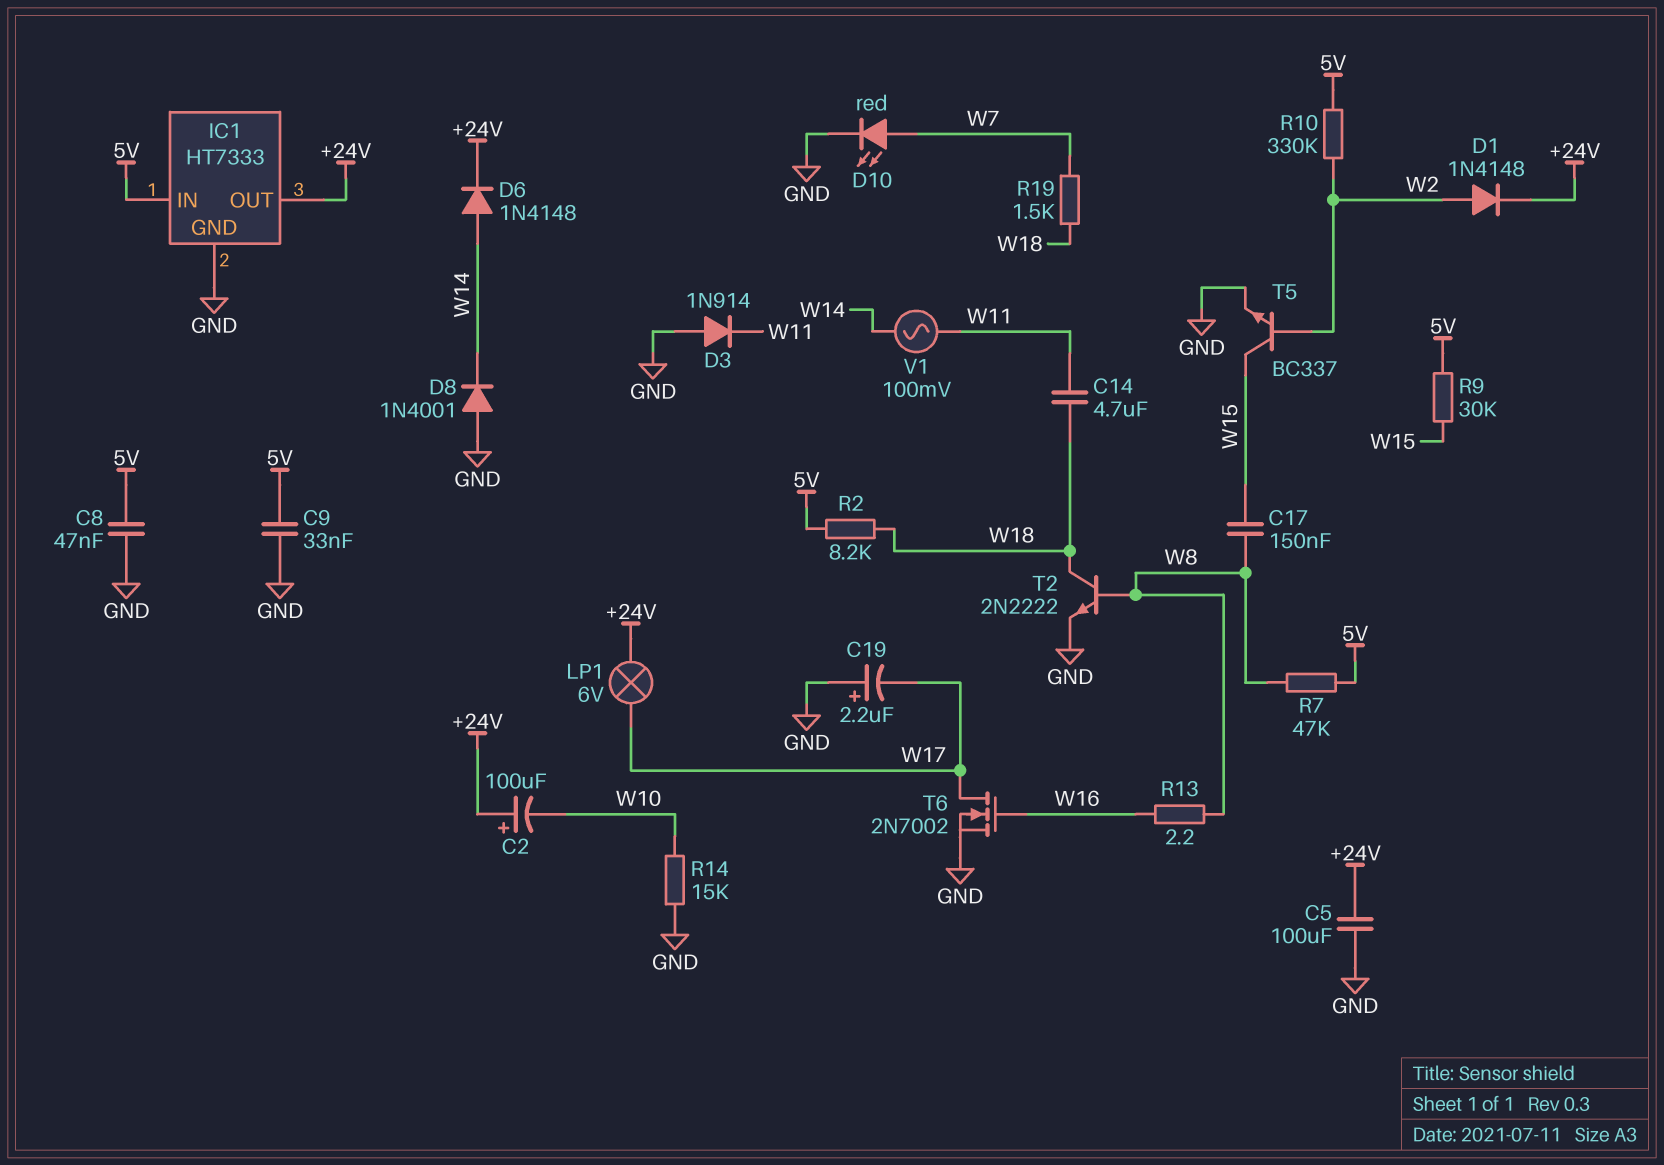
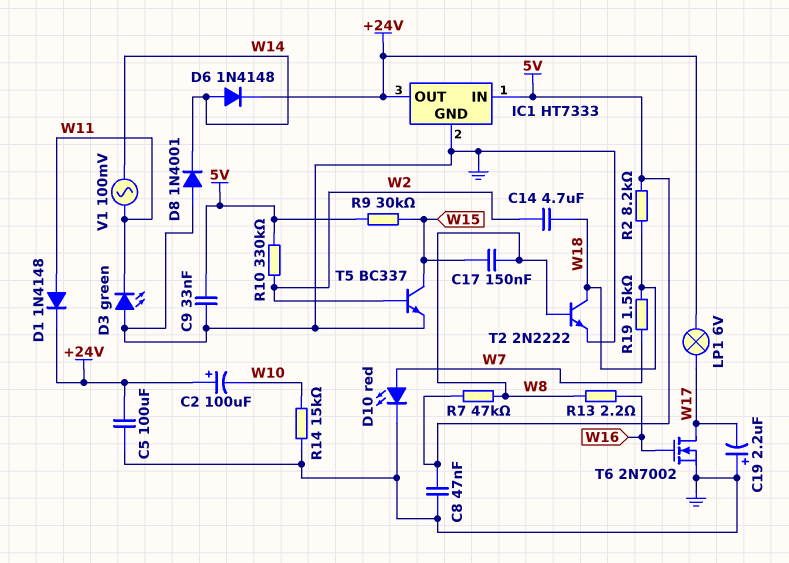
C14: 4.7uF (W11, W18) -> 4.7uF (W2, W18)
D1: diode 1N4148 (A W2, K +24V) -> diode 1N4148 (A W11, K +24V)
D3: diode 1N914 (A GND, K W11) -> LED green (A GND, K W11)

